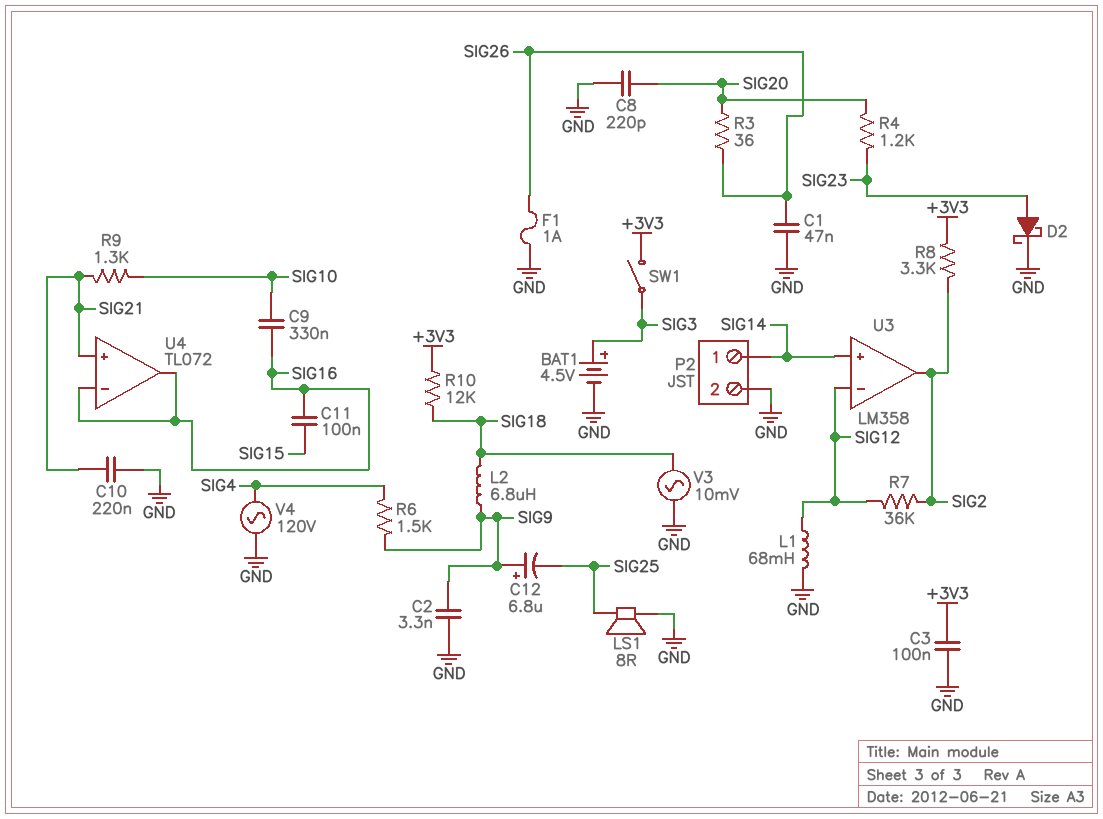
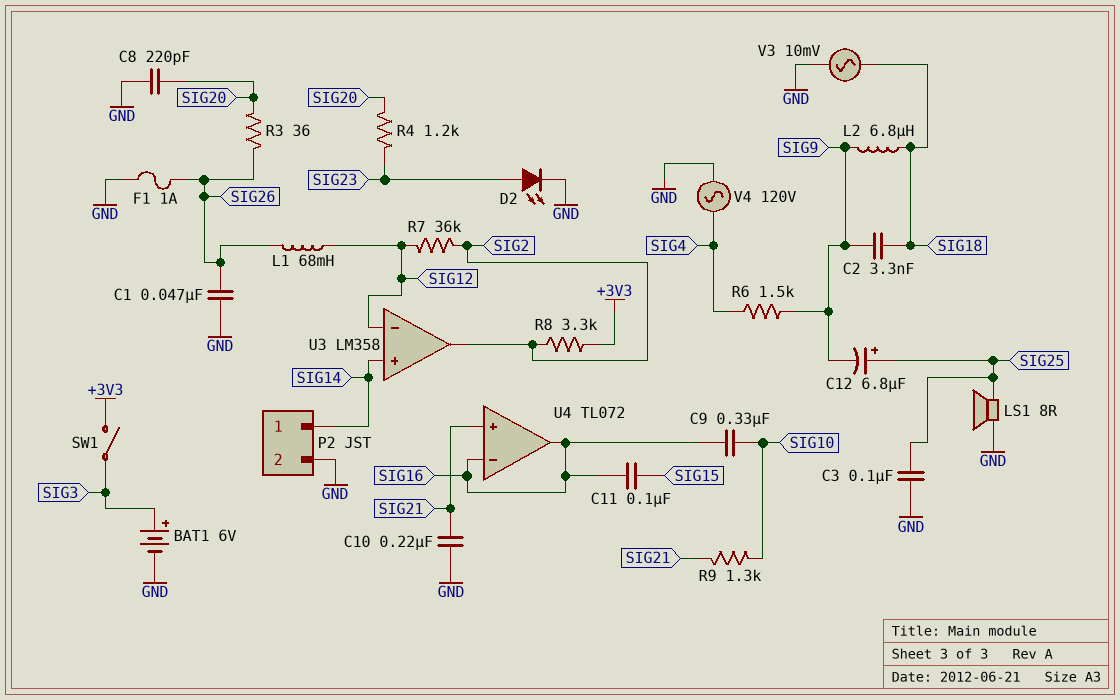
BAT1: 4.5V (plus SIG3, minus GND) -> 6V (plus SIG3, minus GND)
C2: 3.3nF (GND, SIG9) -> 3.3nF (SIG9, SIG18)
C3: 100nF (+3V3, GND) -> 100nF (GND, SIG25)
C12: 6.8uF (plus SIG9, minus SIG25) -> 6.8uF (plus SIG25, minus SIG9)
D2: schottky (A SIG23, K GND) -> LED (A SIG23, K GND)
L1: 68mH (GND, SIG12) -> 68mH (SIG12, SIG26)
R10: 12k (+3V3, SIG18) -> none

